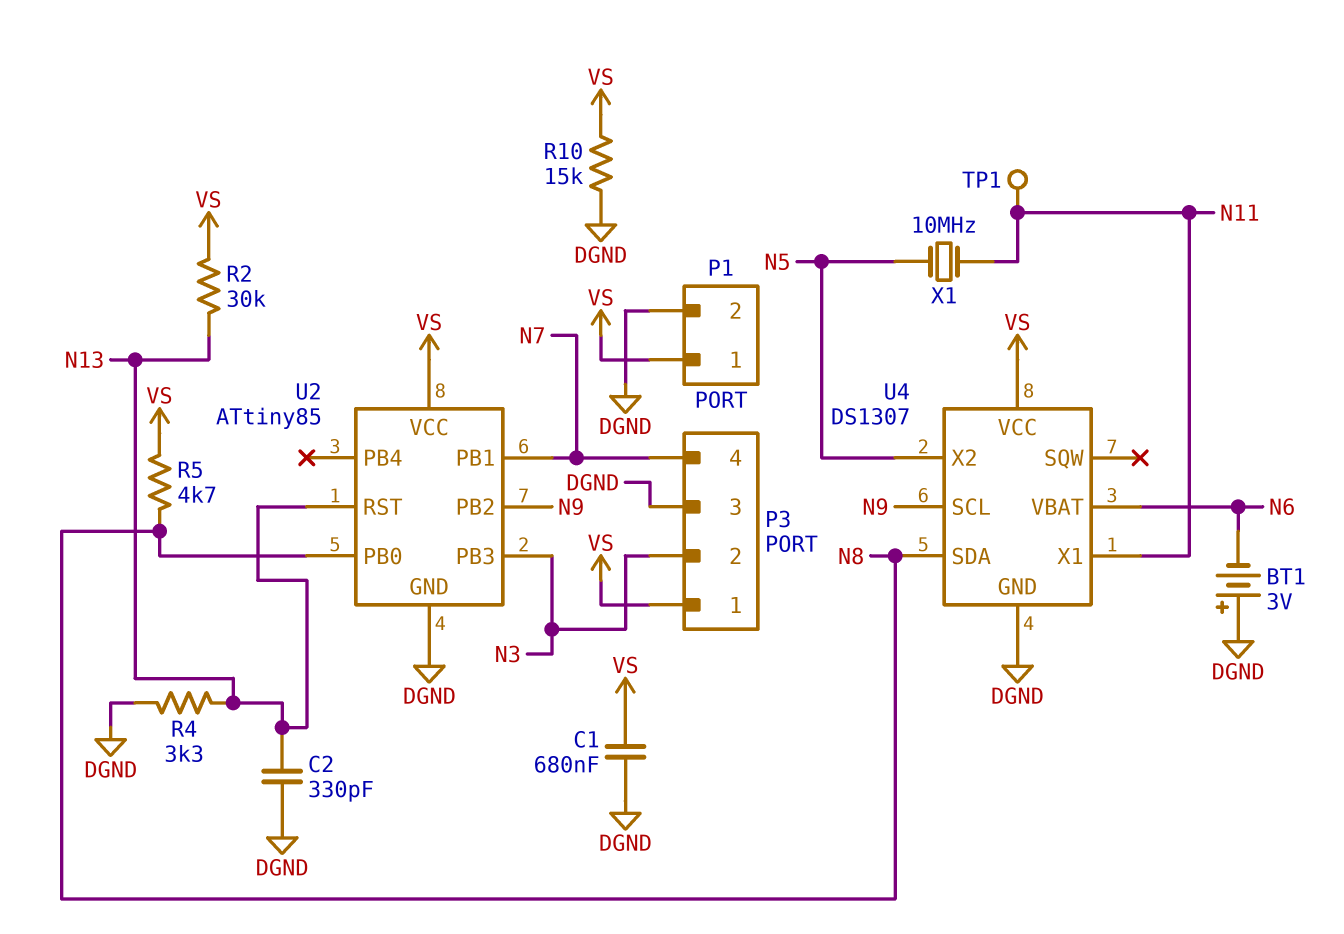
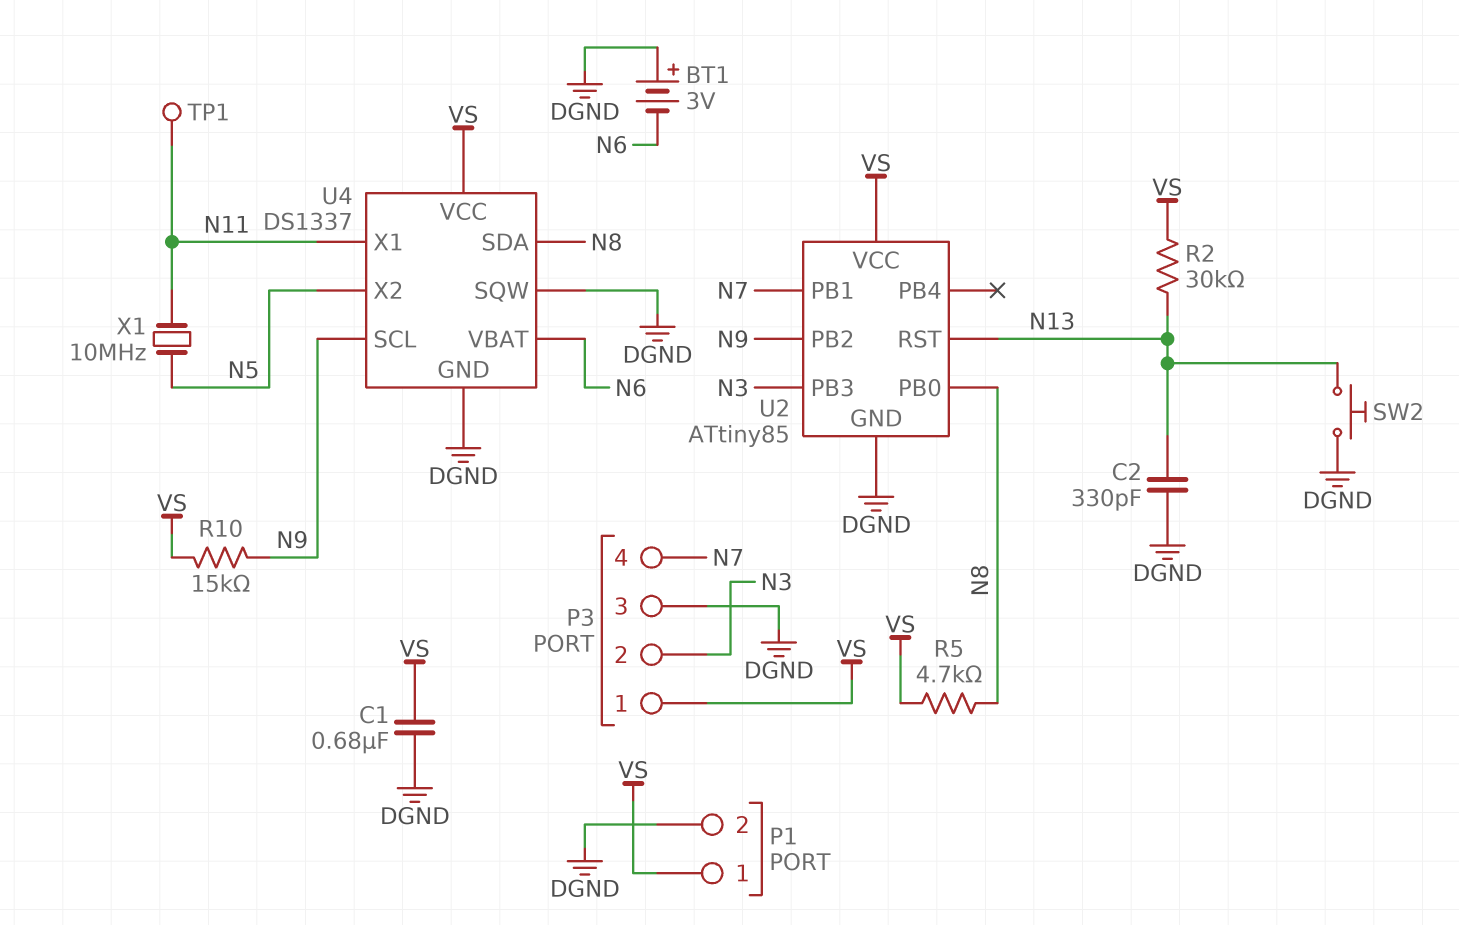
R4: 3.3k (DGND, N13) -> none
R10: 15k (DGND, VS) -> 15k (N9, VS)
SW2: none -> button (DGND, N13)
U4: DS1307 -> DS1337
U4 pin SQW: none -> DGND

